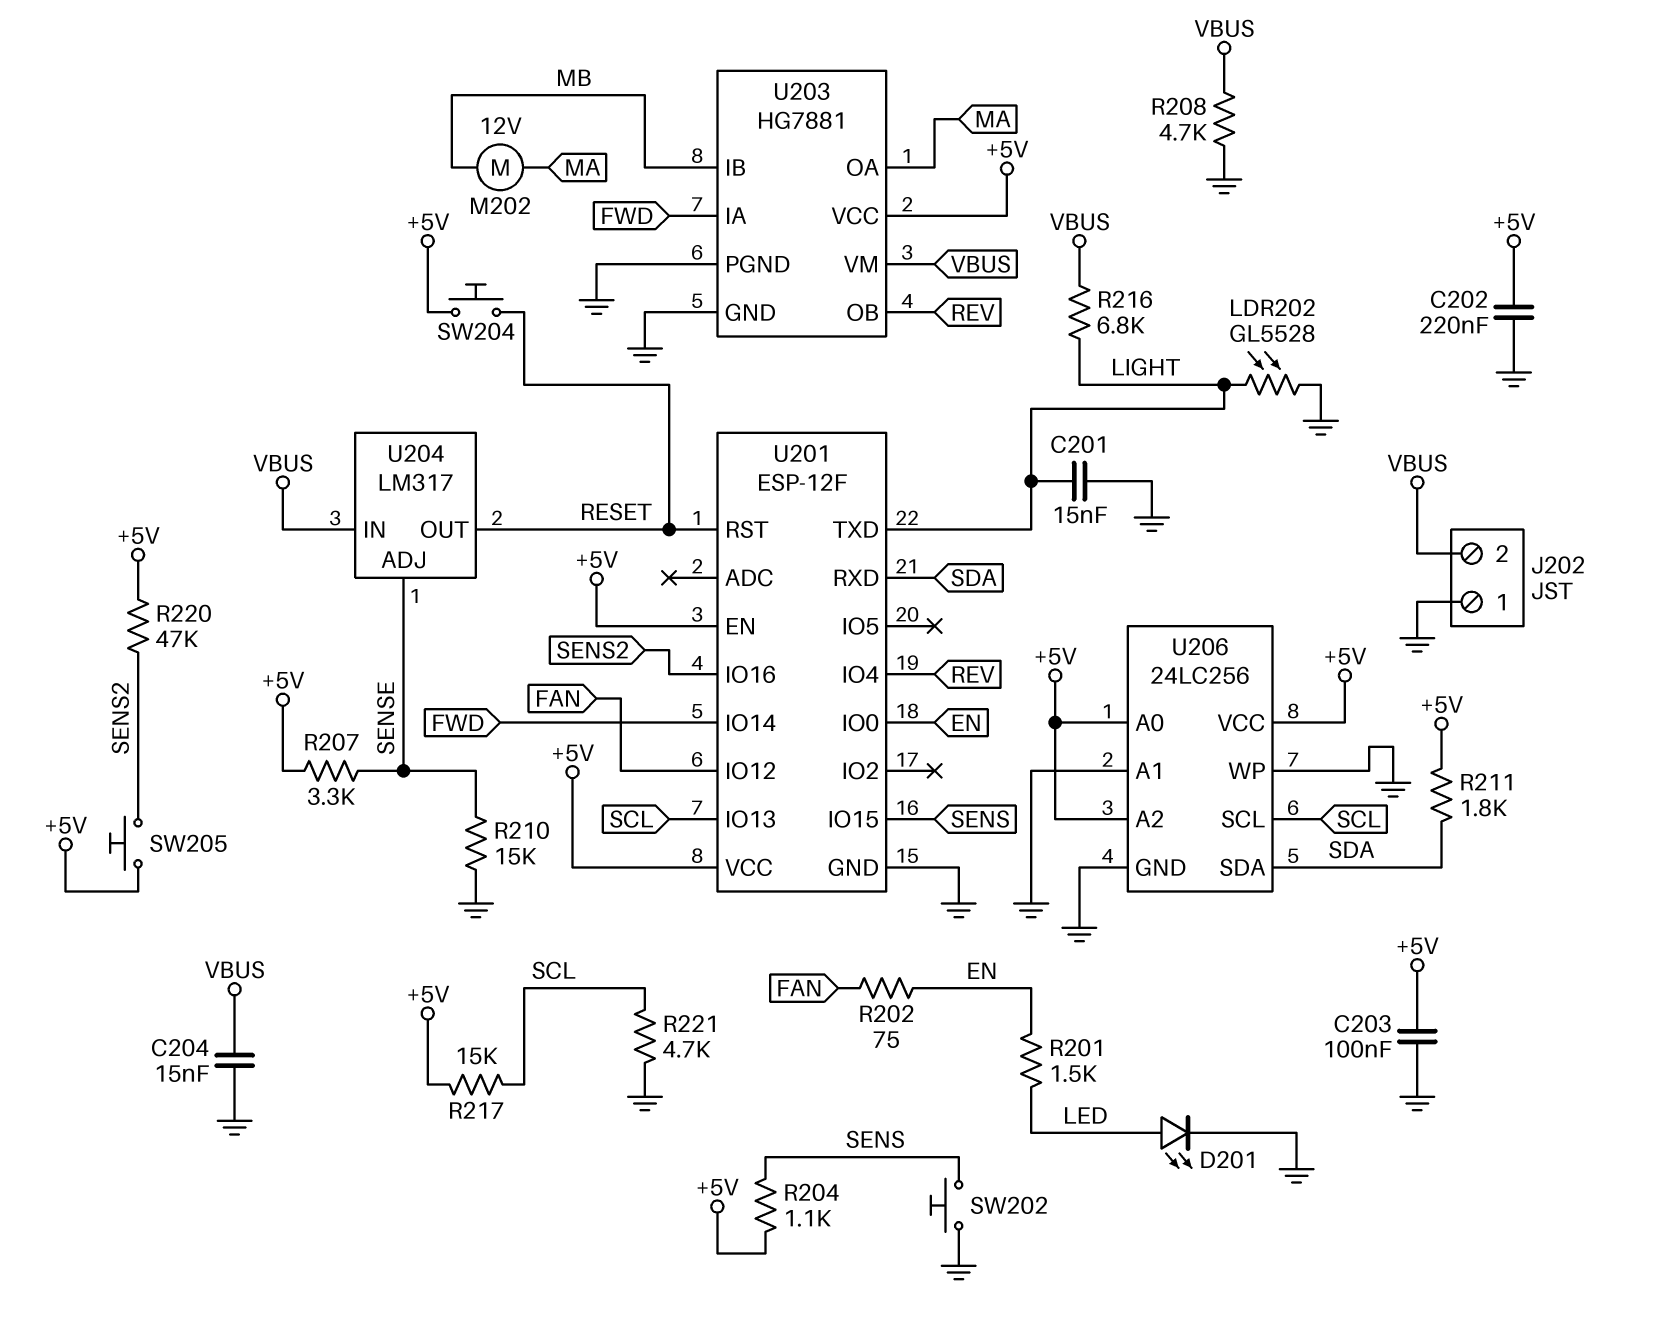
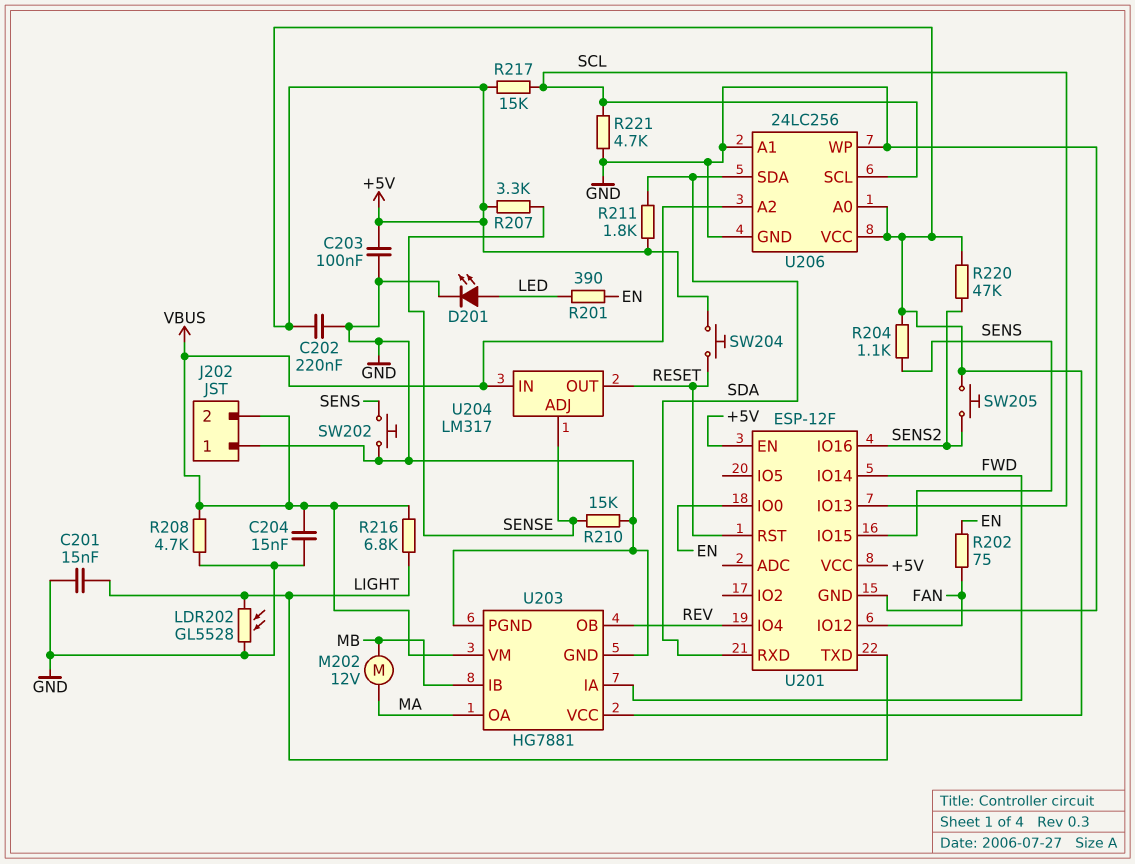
R201: 1.5k (EN, LED) -> 390 (EN, LED)
U206 pin A2: +5V -> VBUS

